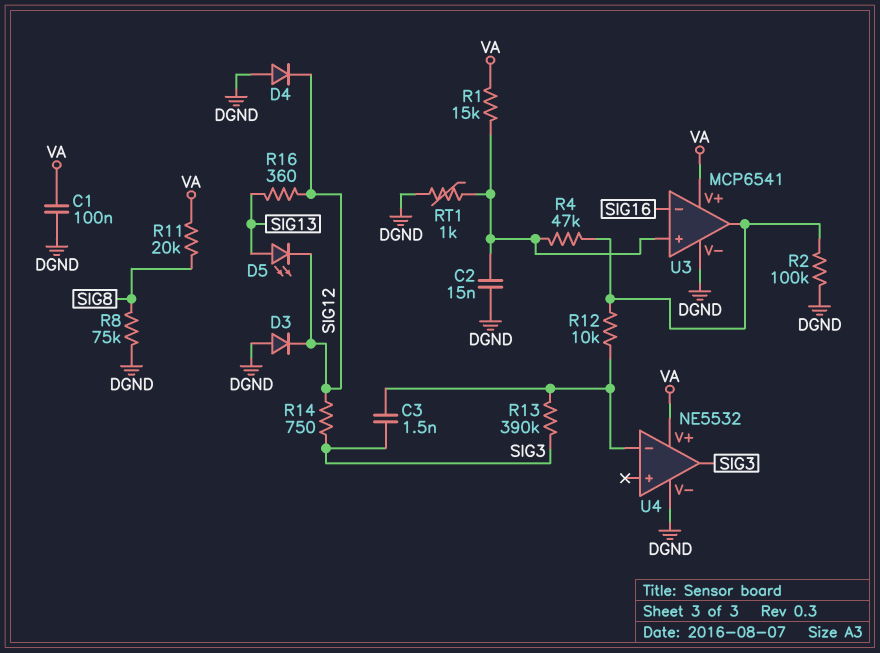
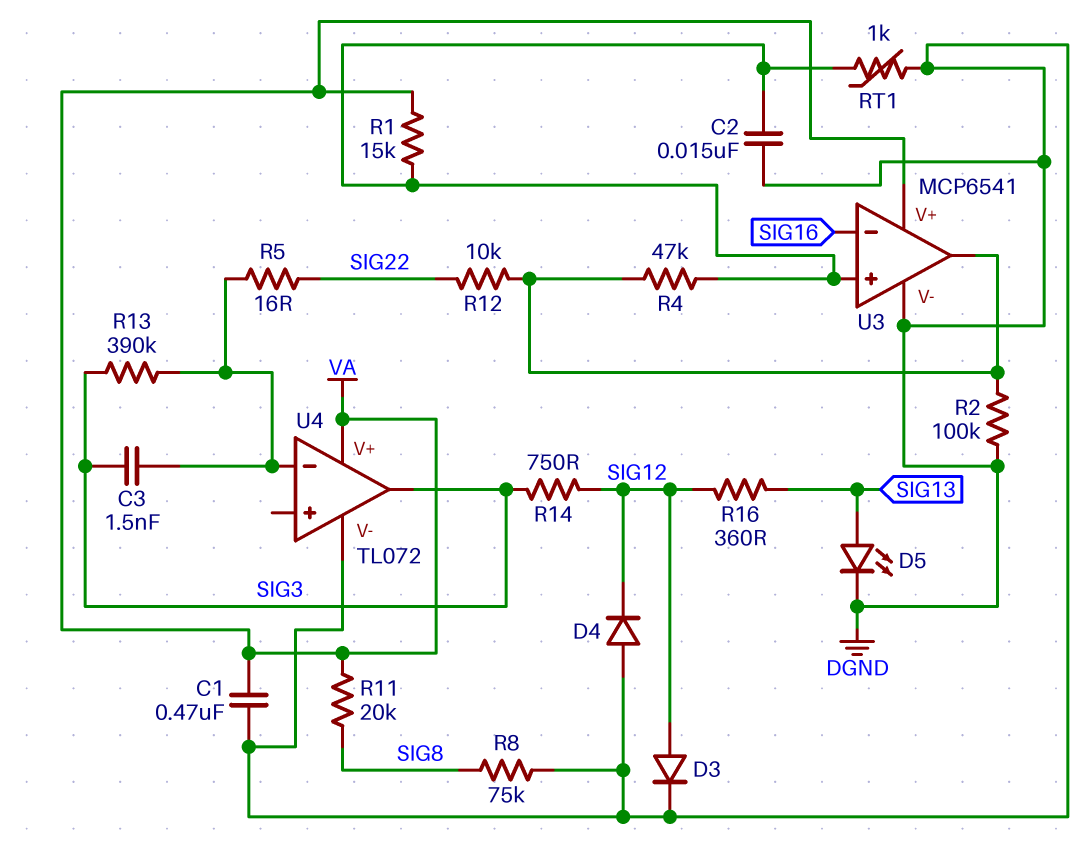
C1: 100nF (DGND, VA) -> 470nF (DGND, VA)
D3: diode (A DGND, K SIG12) -> diode (A SIG12, K DGND)
D5: LED (A SIG13, K SIG12) -> LED (A SIG13, K DGND)
R5: none -> 16 (SIG22, U4/in-)
R12: 10k (U3/out, U4/in-) -> 10k (SIG22, U3/out)
U4: NE5532 -> TL072

